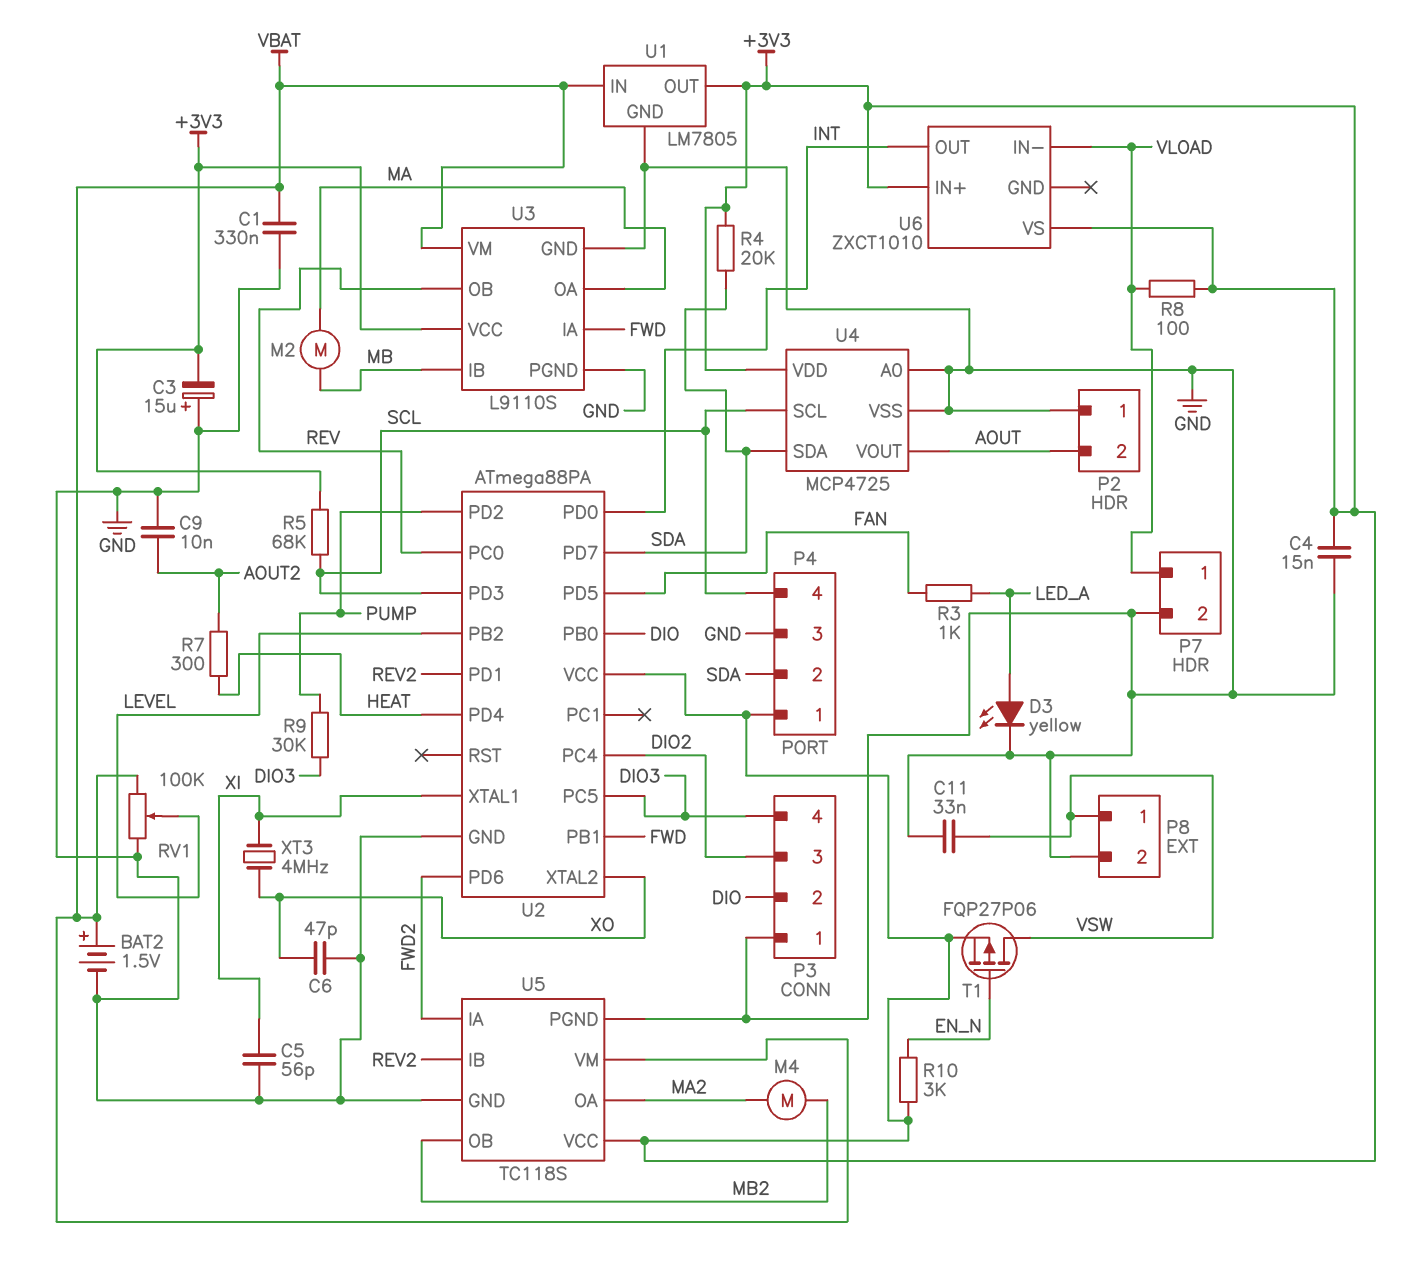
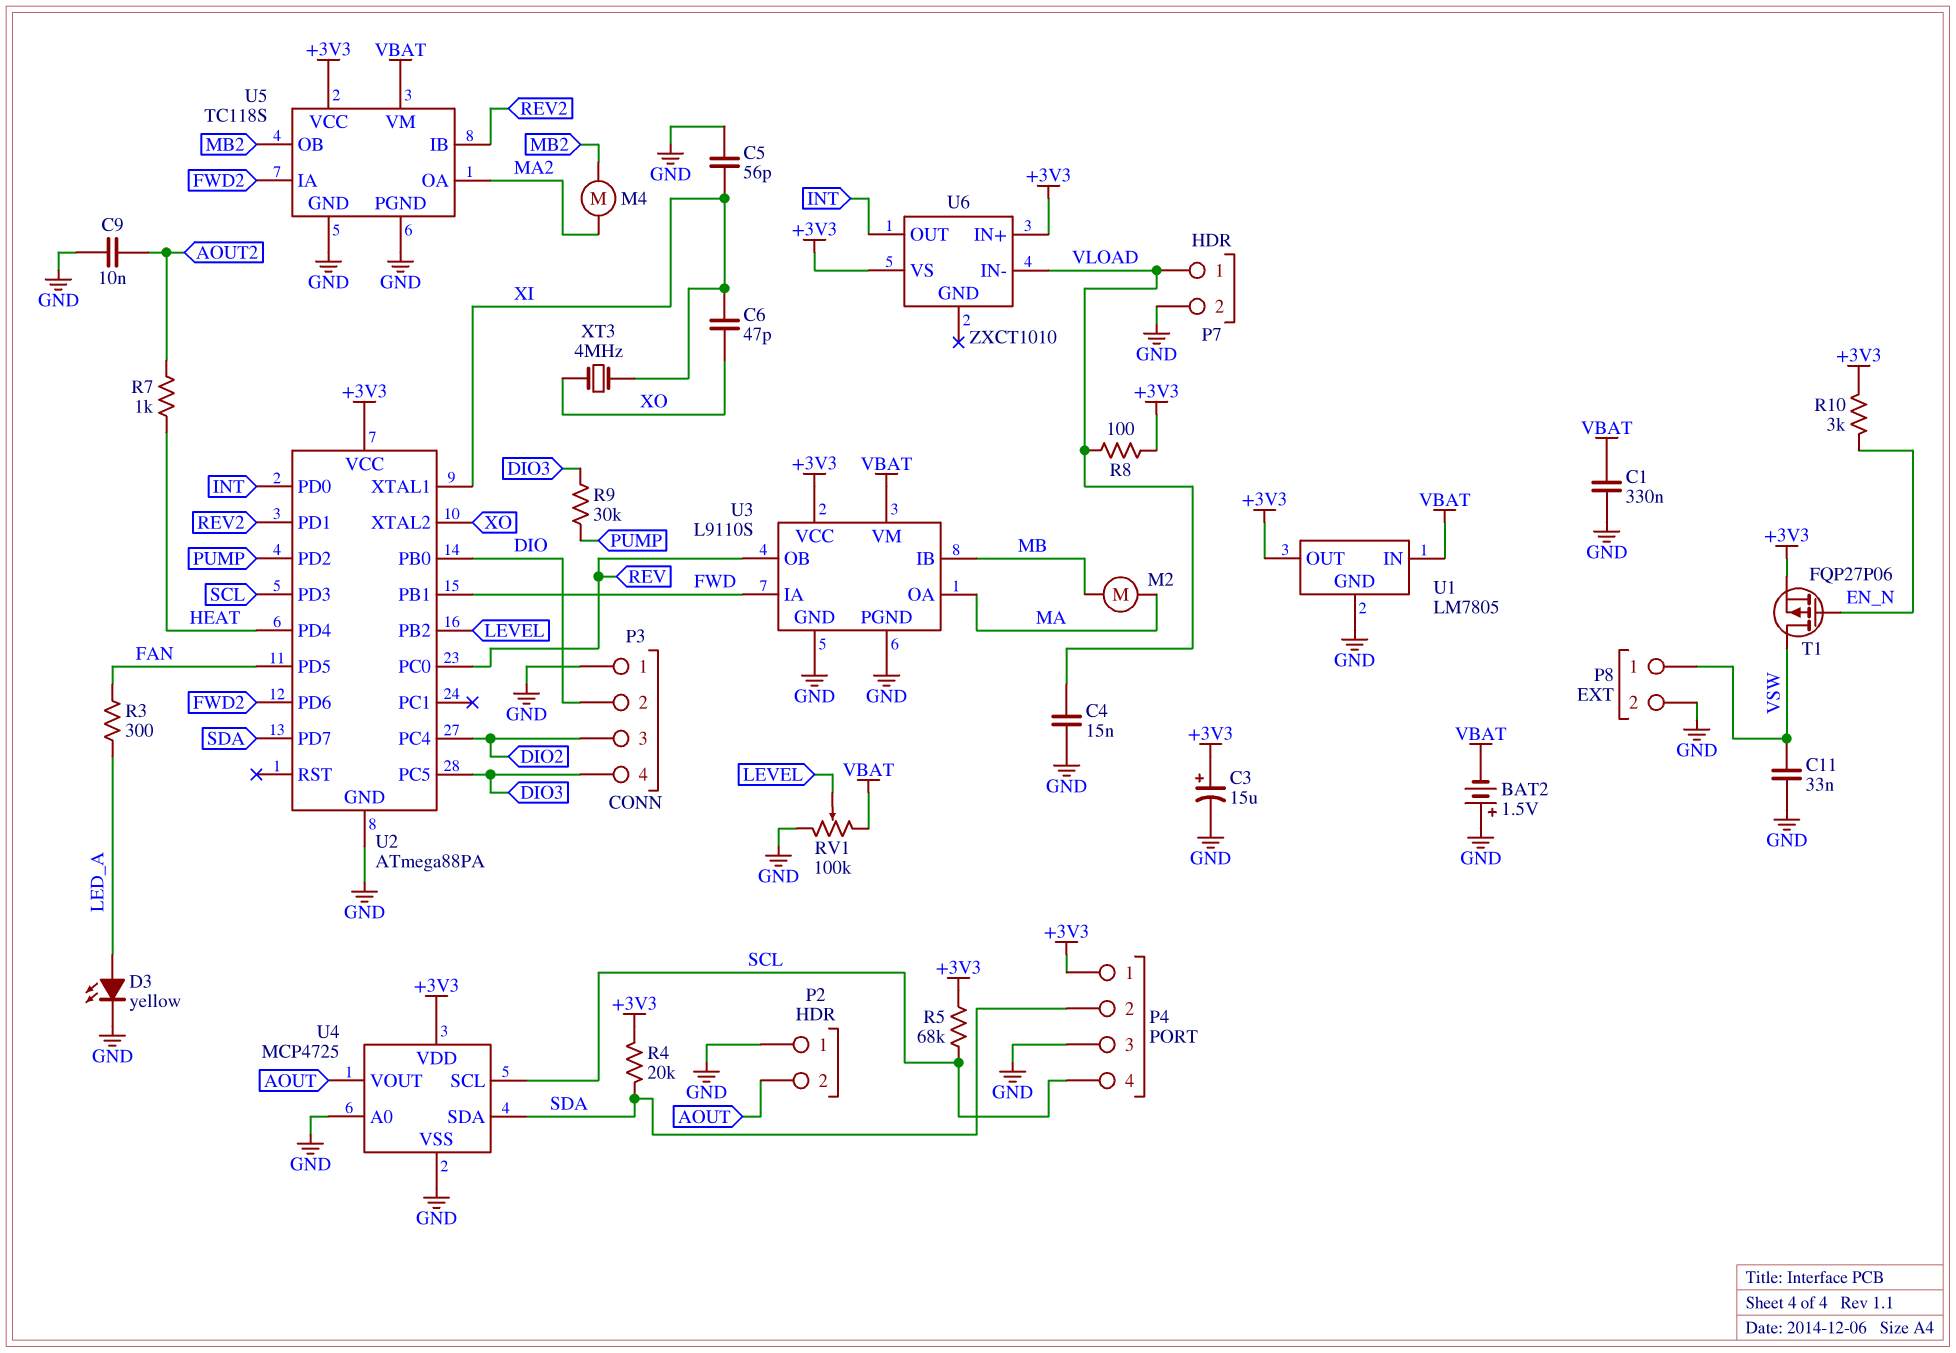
BAT2: 1.5V (plus VBAT, minus GND) -> 1.5V (plus GND, minus VBAT)
C3: 15uF (plus GND, minus +3V3) -> 15uF (plus +3V3, minus GND)
C4: 15nF (+3V3, GND) -> 15nF (GND, VLOAD)
C6: 47pF (GND, XO) -> 47pF (XI, XO)
R3: 1k (FAN, LED_A) -> 300 (FAN, LED_A)
R7: 300 (AOUT2, HEAT) -> 1k (AOUT2, HEAT)

